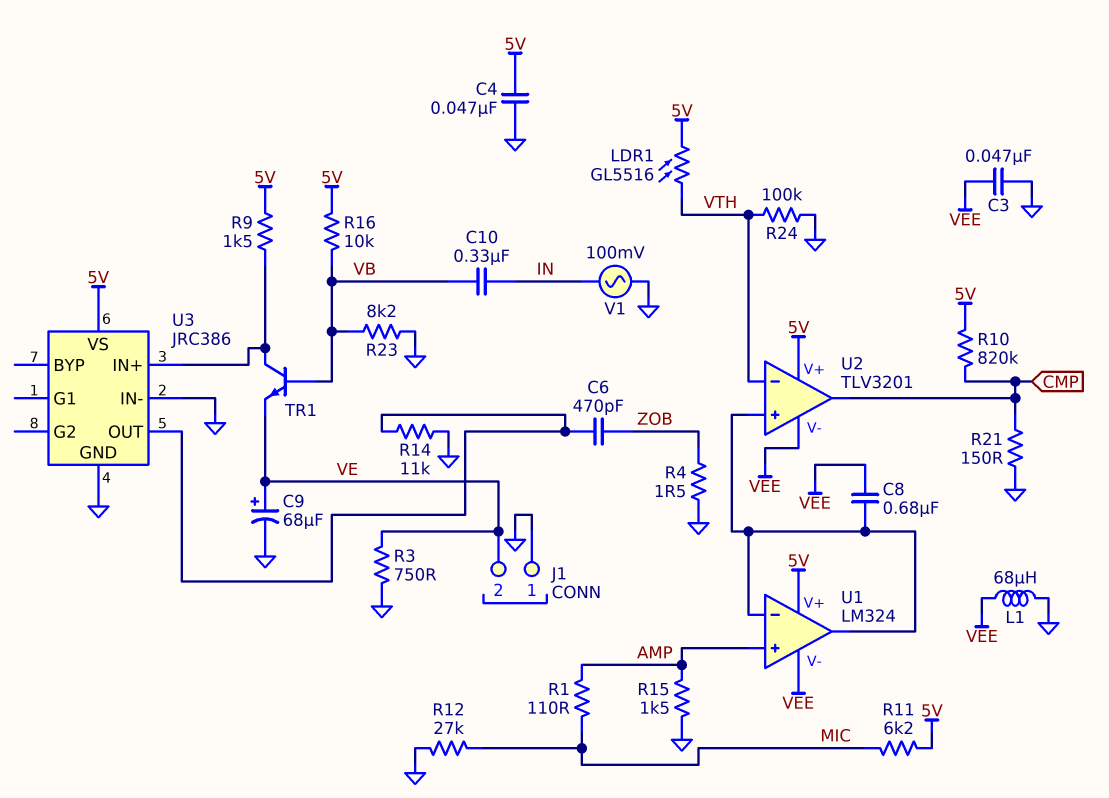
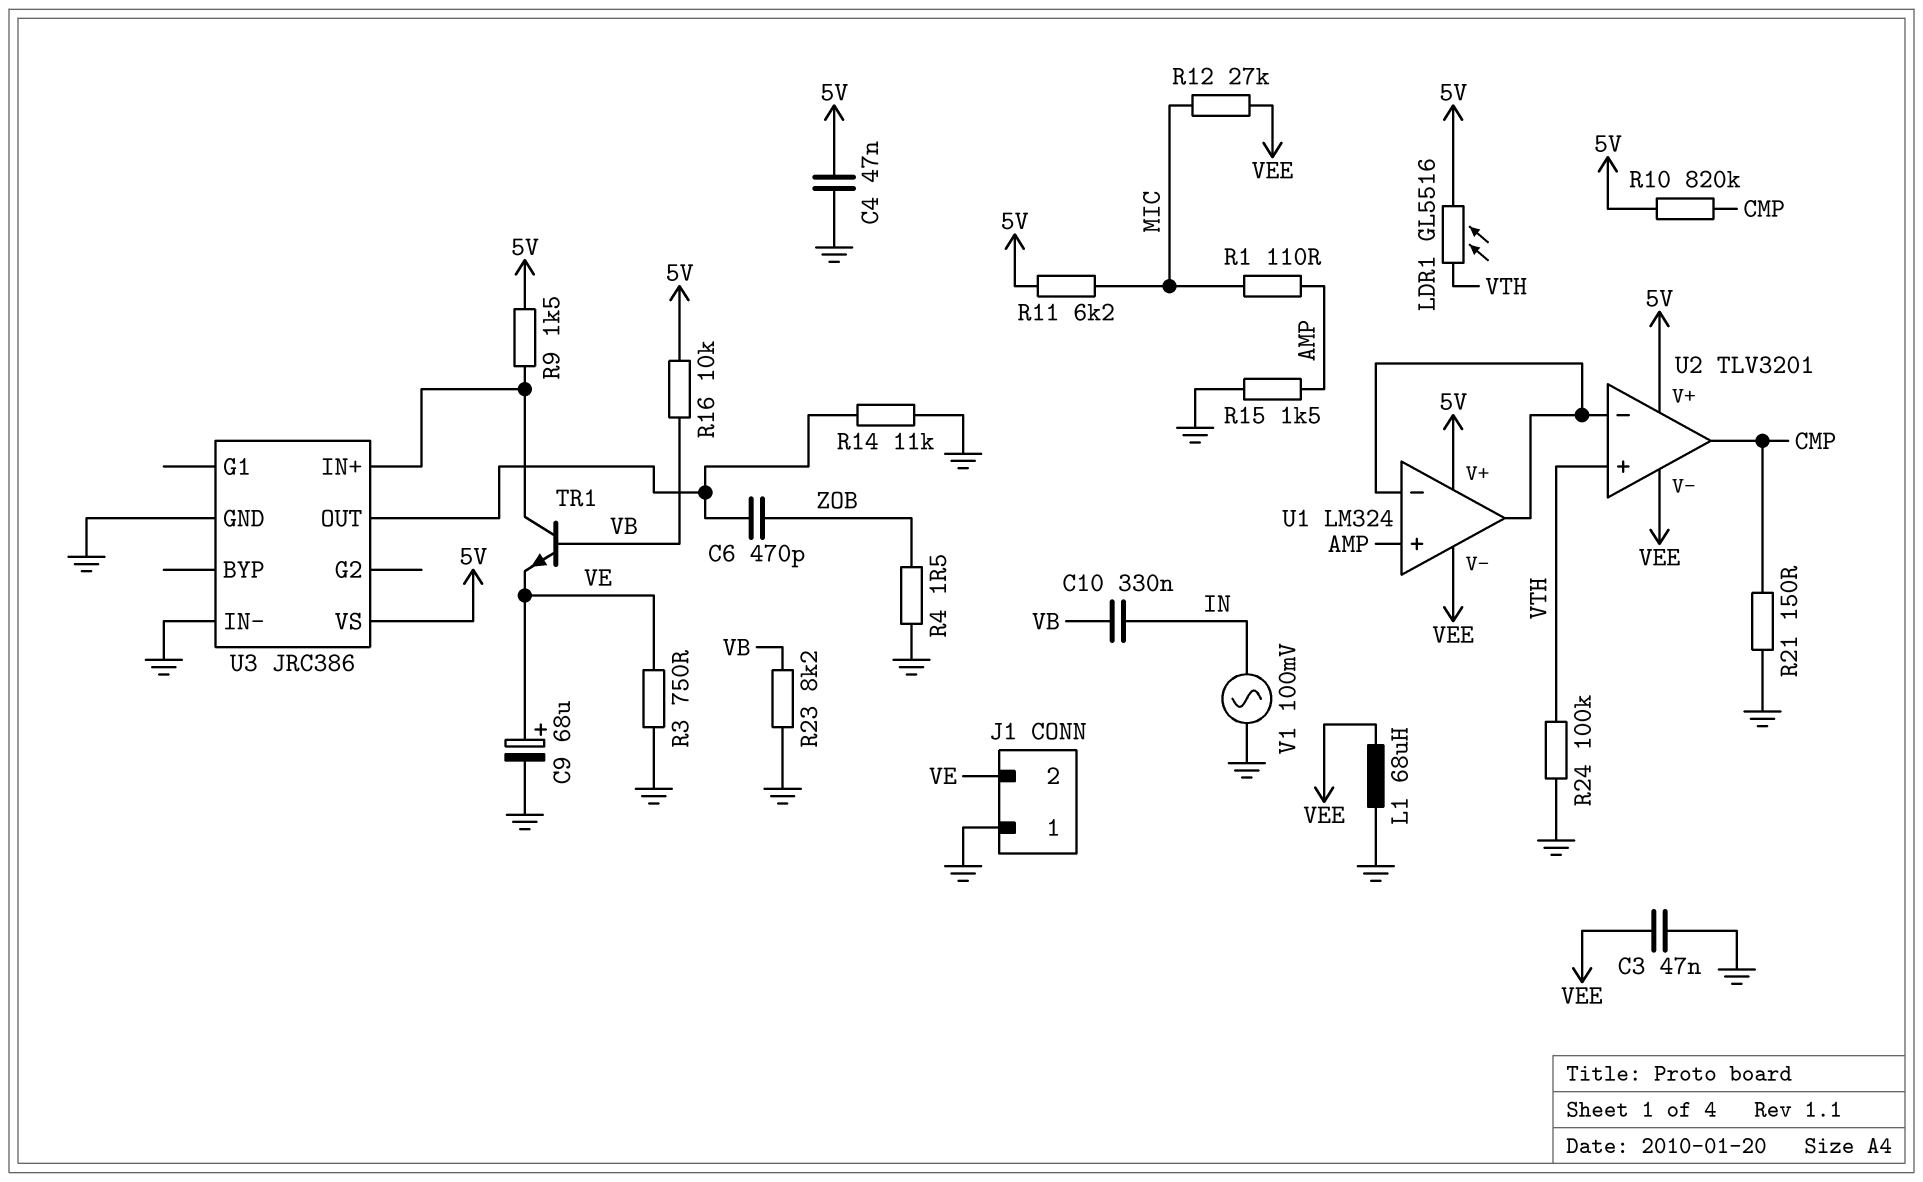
C8: 680nF (U1/in-, VEE) -> none
R12: 27k (GND, MIC) -> 27k (MIC, VEE)
U2 pin in+: U1/in- -> VTH
U2 pin in-: VTH -> U1/in-

